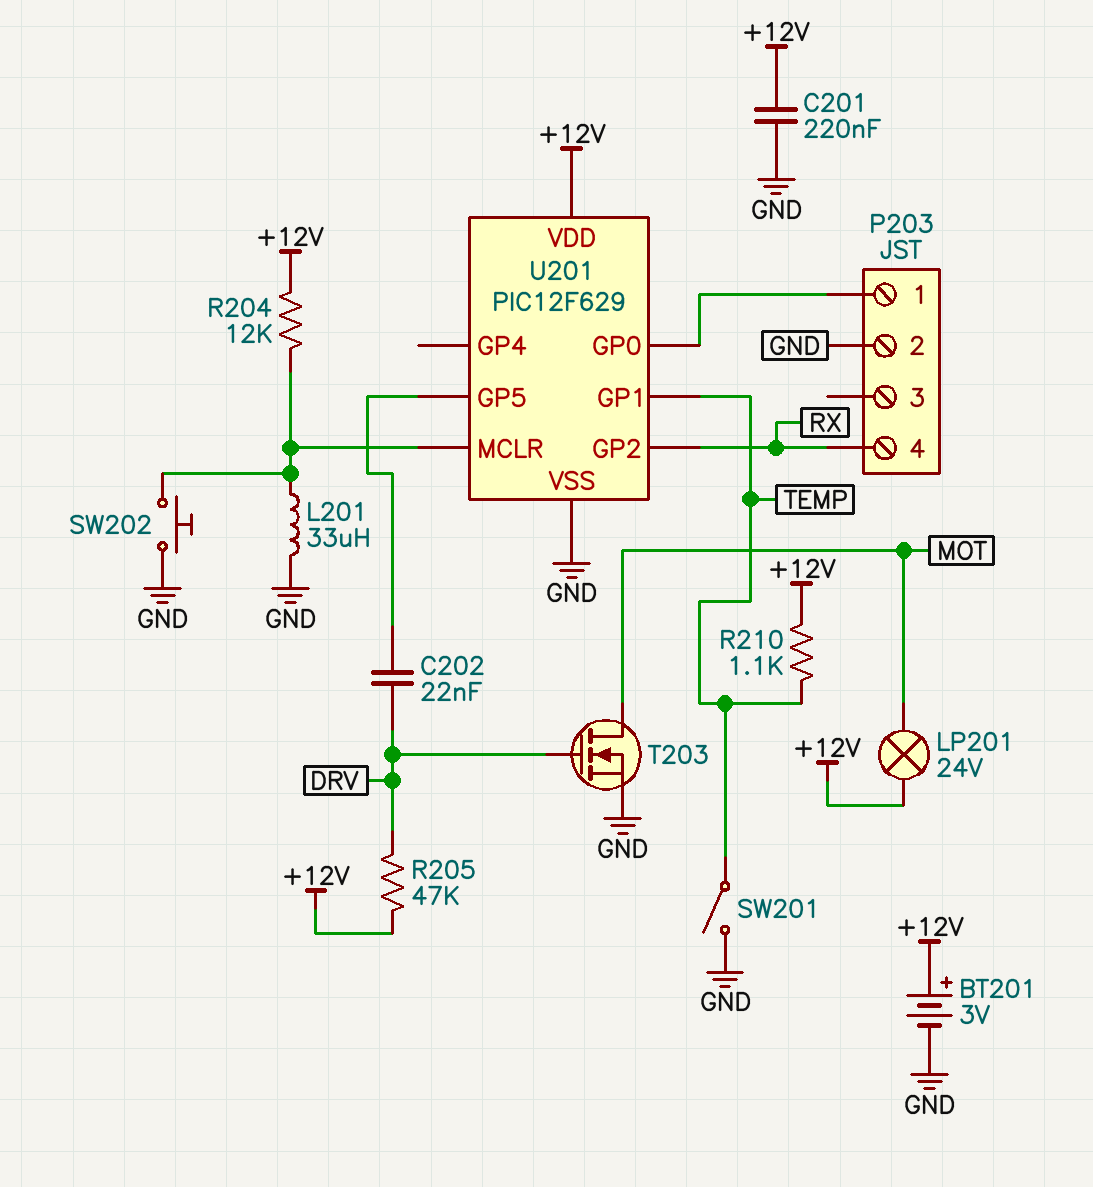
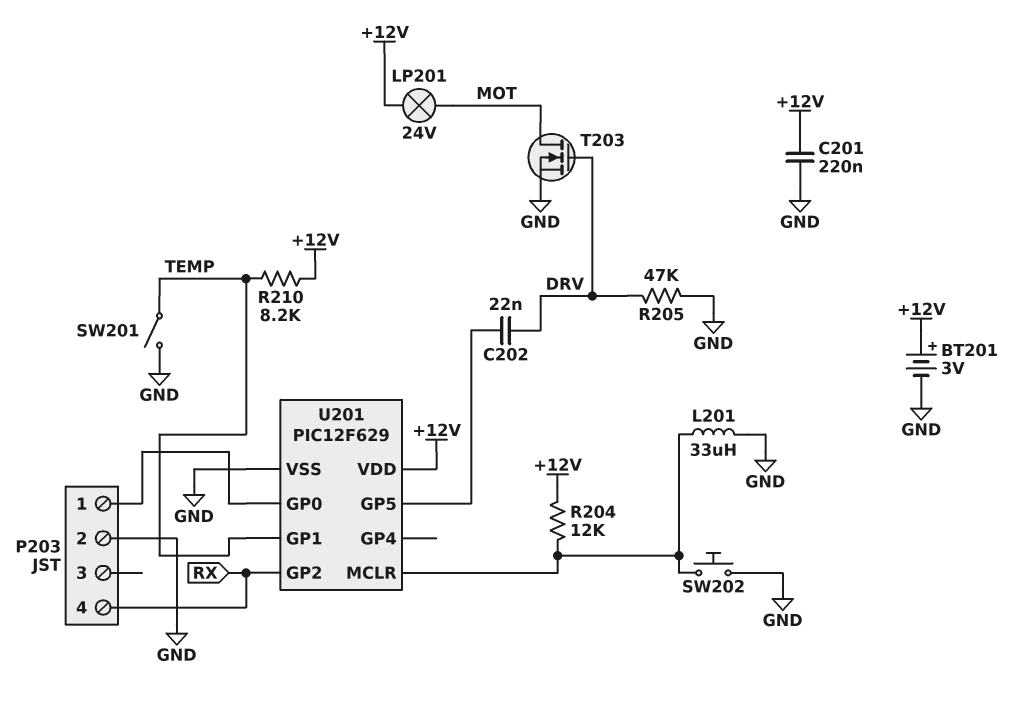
R205: 47k (+12V, DRV) -> 47k (DRV, GND)
R210: 1.1k (+12V, TEMP) -> 8.2k (+12V, TEMP)

